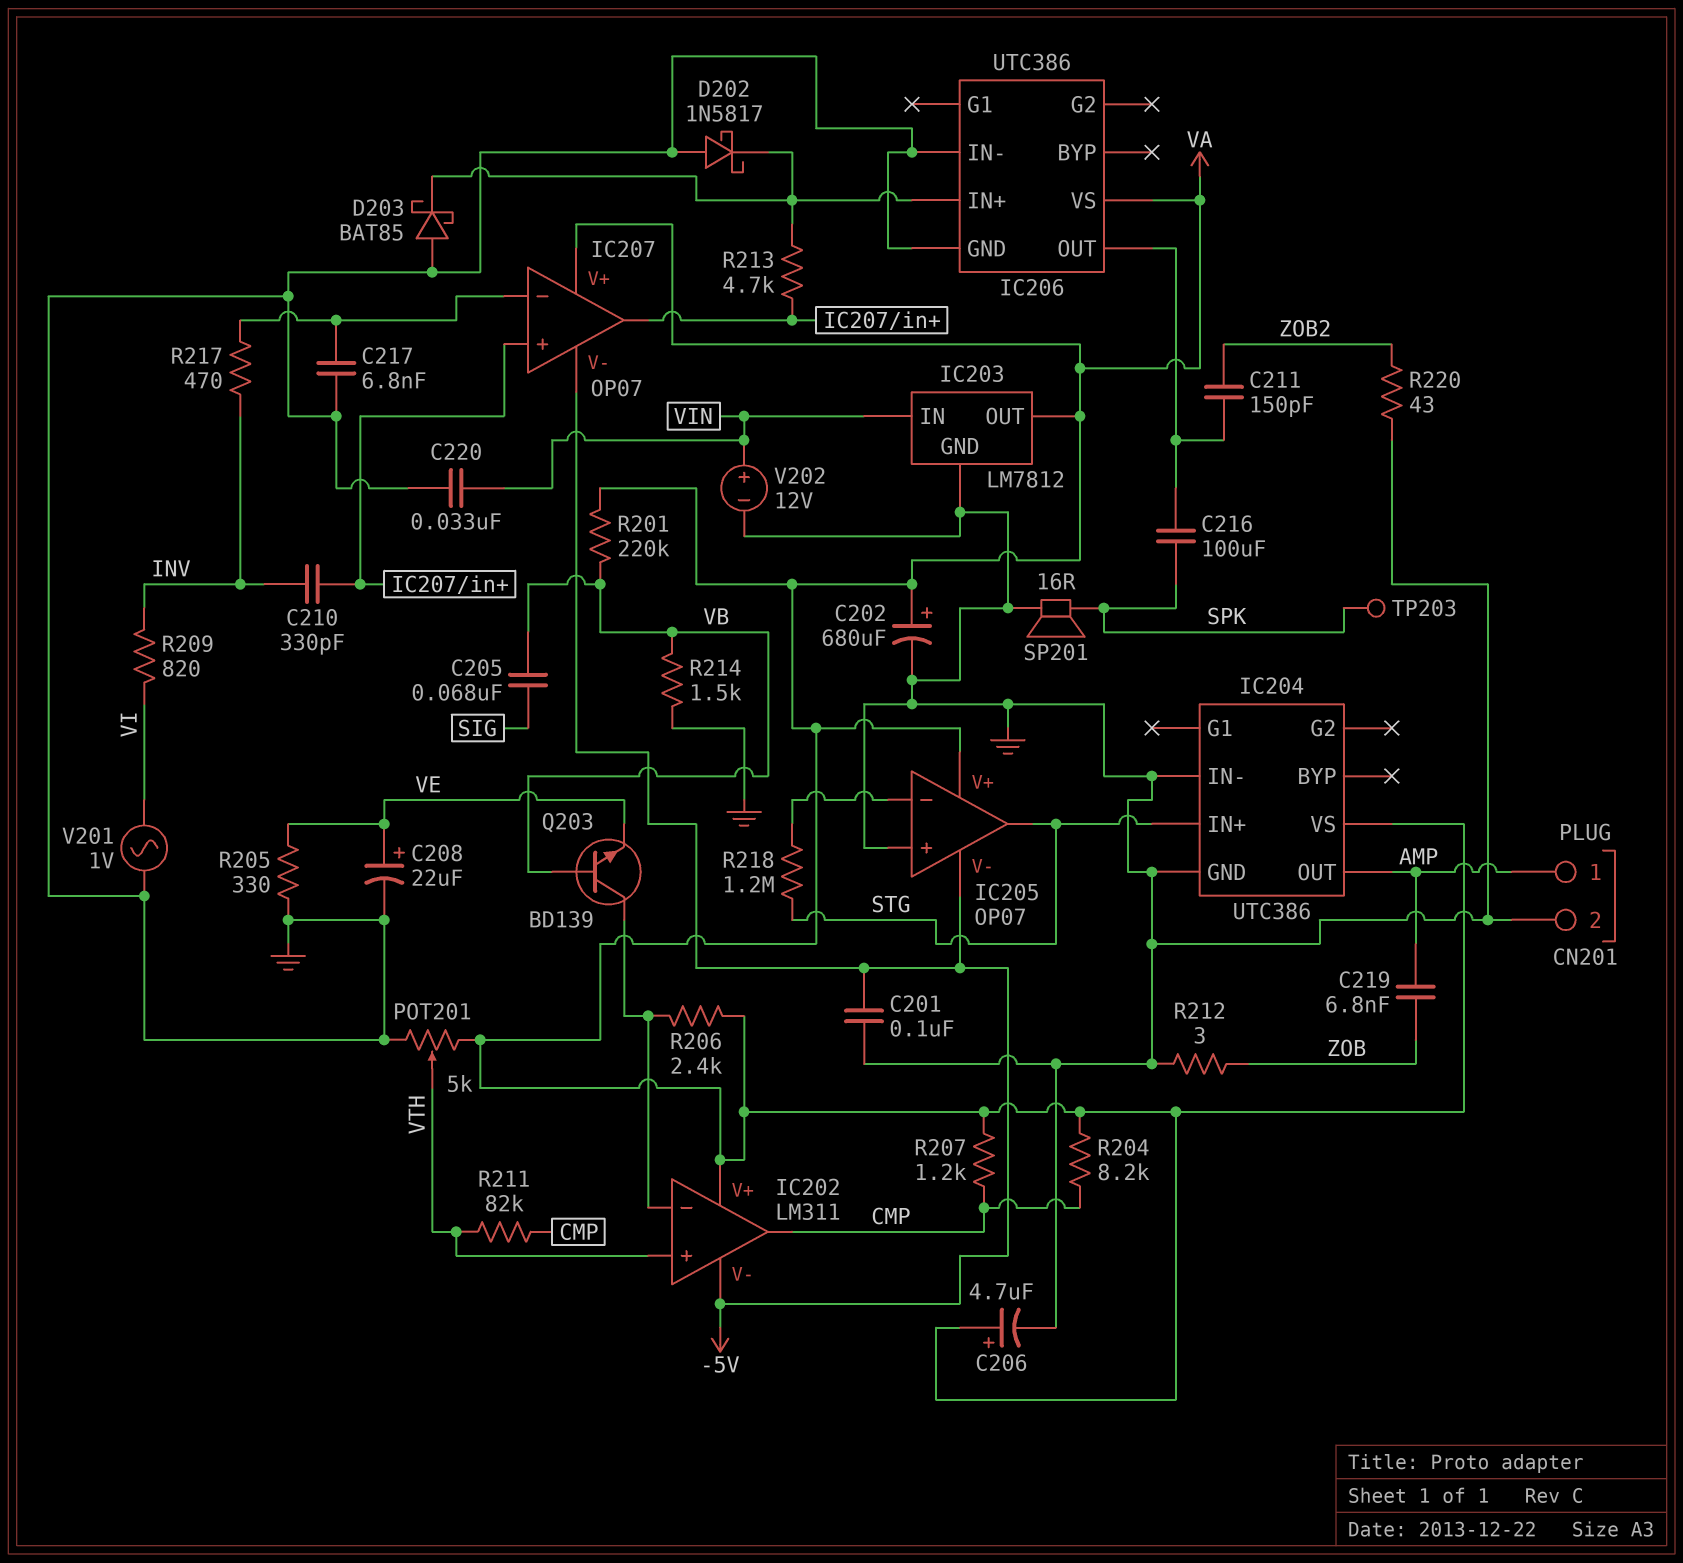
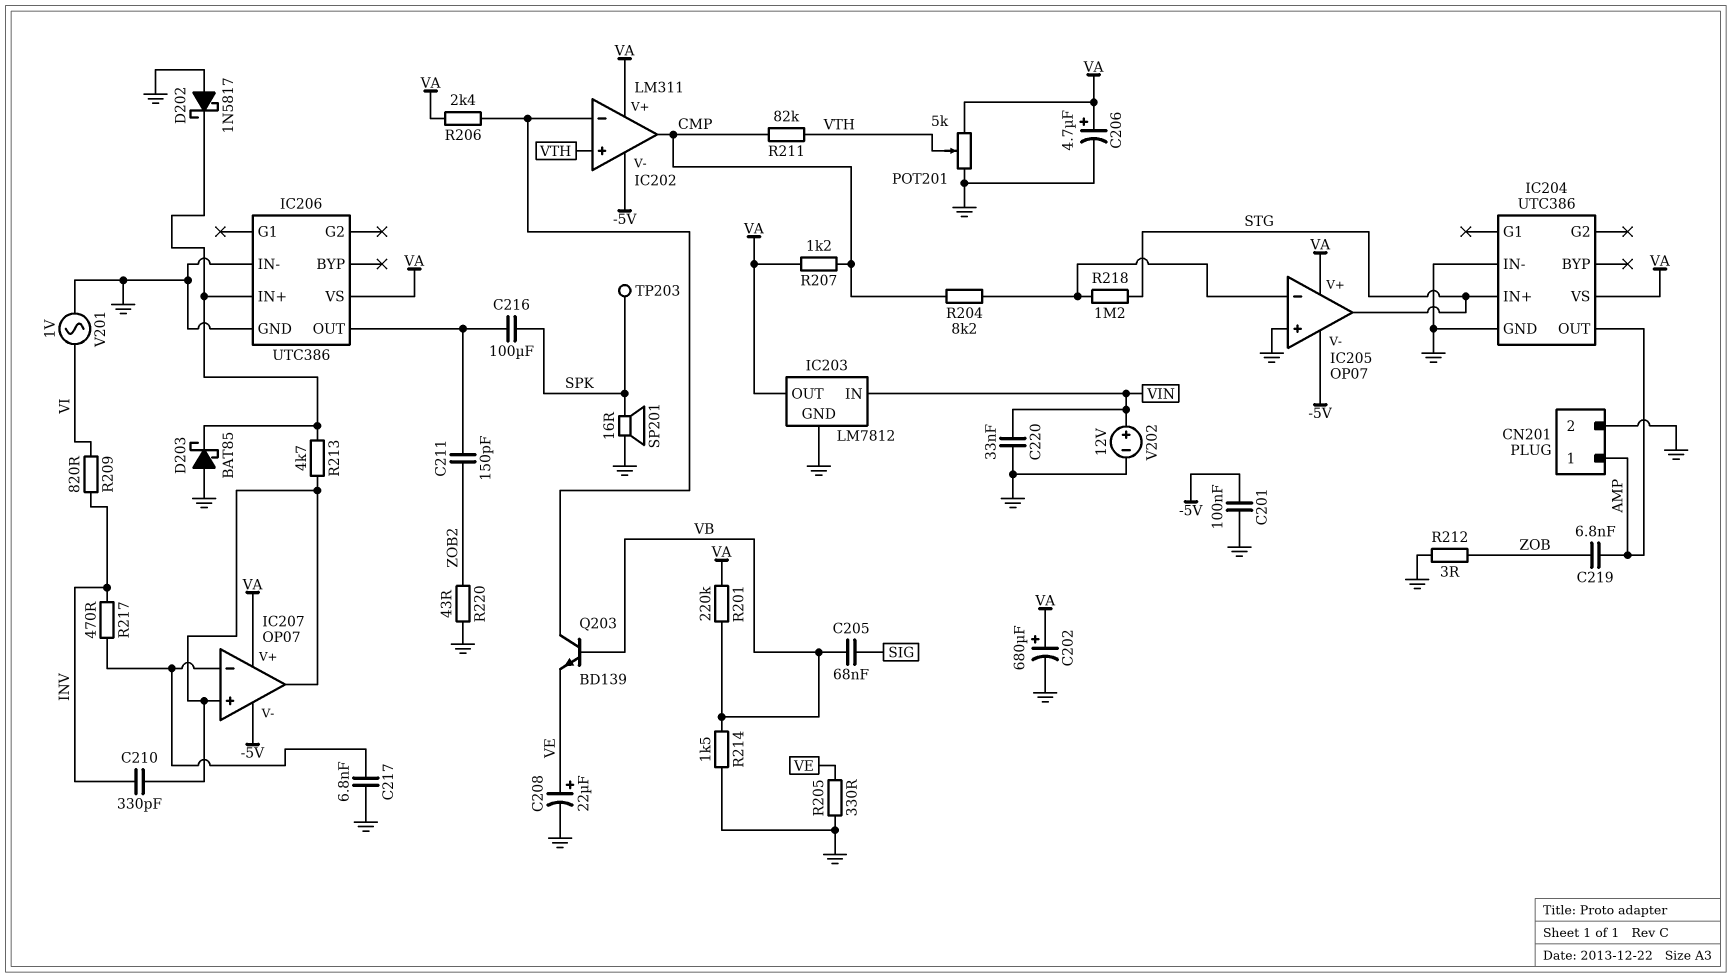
R204: 8.2k (CMP, VA) -> 8.2k (CMP, IC205/in-)

